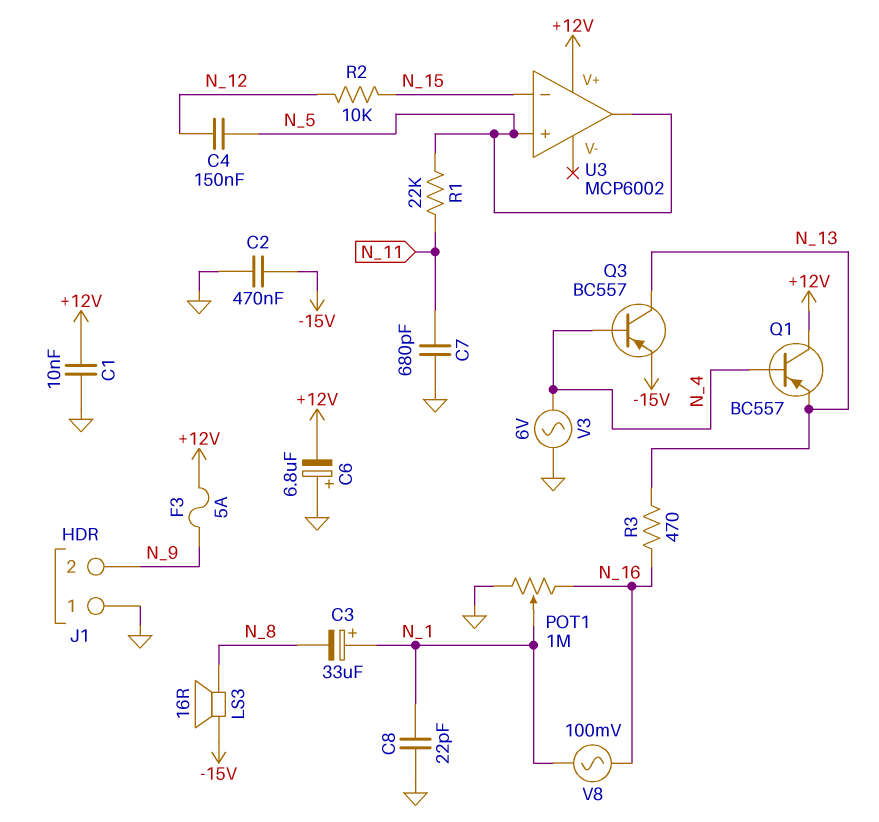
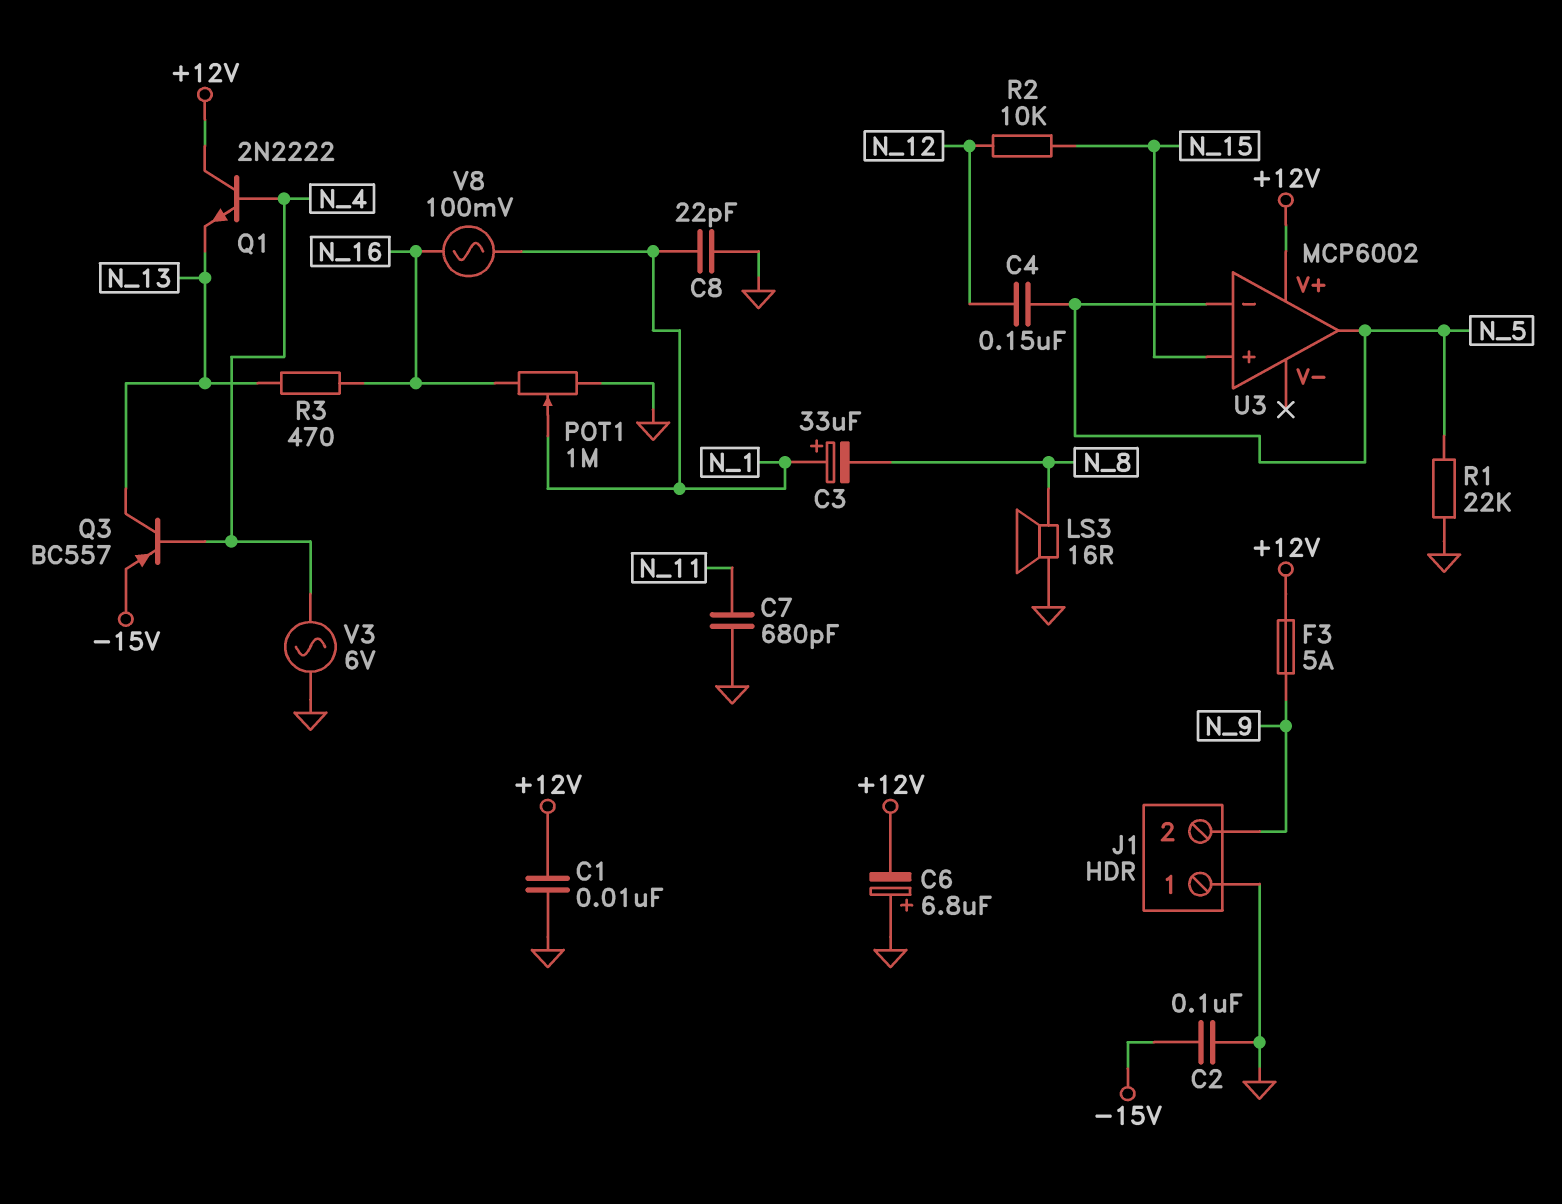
C2: 470nF (-15V, GND) -> 100nF (-15V, GND)
LS3: speaker 16R (-15V, N_8) -> speaker 16R (GND, N_8)
Q1: PNP BC557 (B N_4, C +12V, E N_13) -> NPN 2N2222 (B N_4, C +12V, E N_13)
R1: 22k (N_5, N_11) -> 22k (GND, N_5)
U3 pin in+: N_5 -> N_15
U3 pin in-: N_15 -> N_5

